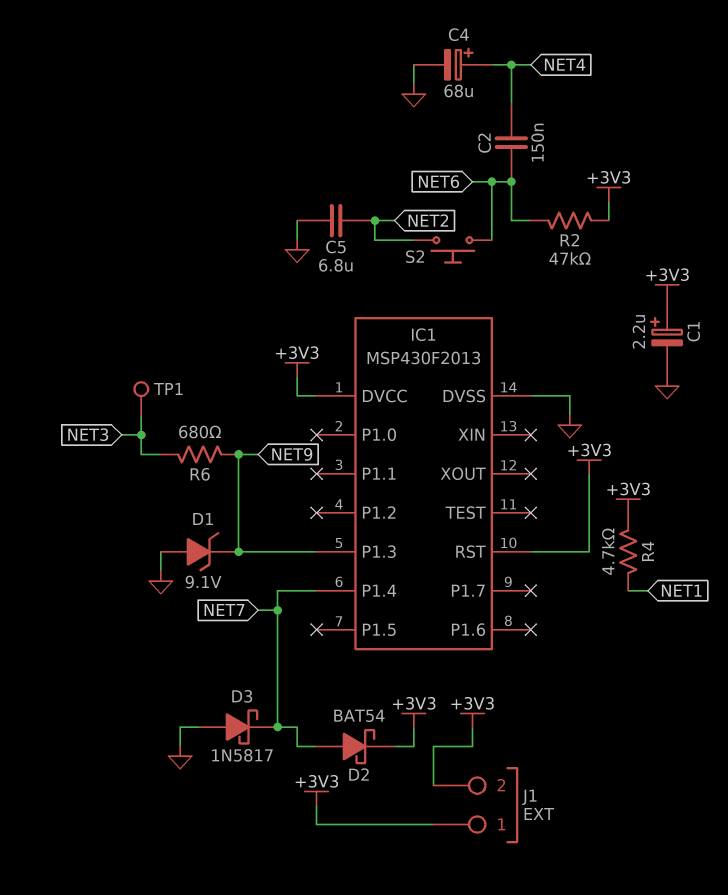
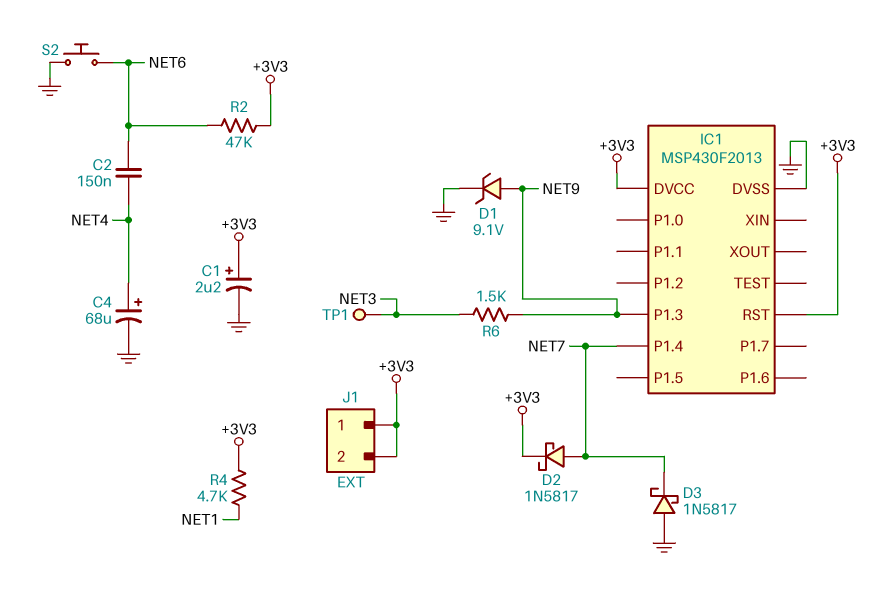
C5: 6.8uF (GND, NET2) -> none
D1: zener 9.1V (A GND, K NET9) -> zener 9.1V (A NET9, K GND)
D2: schottky BAT54 (A NET7, K +3V3) -> schottky 1N5817 (A NET7, K +3V3)
R6: 680 (NET3, NET9) -> 1.5k (NET3, NET9)
S2: button (NET2, NET6) -> button (GND, NET6)

